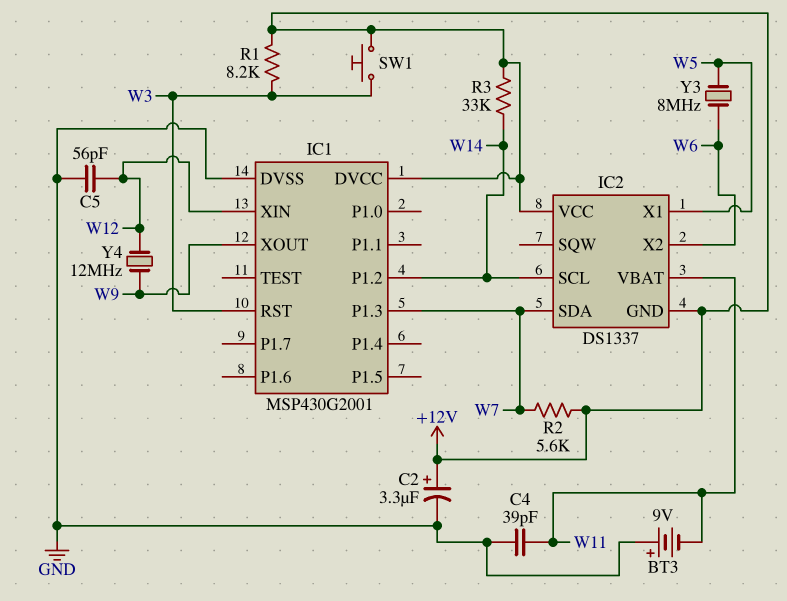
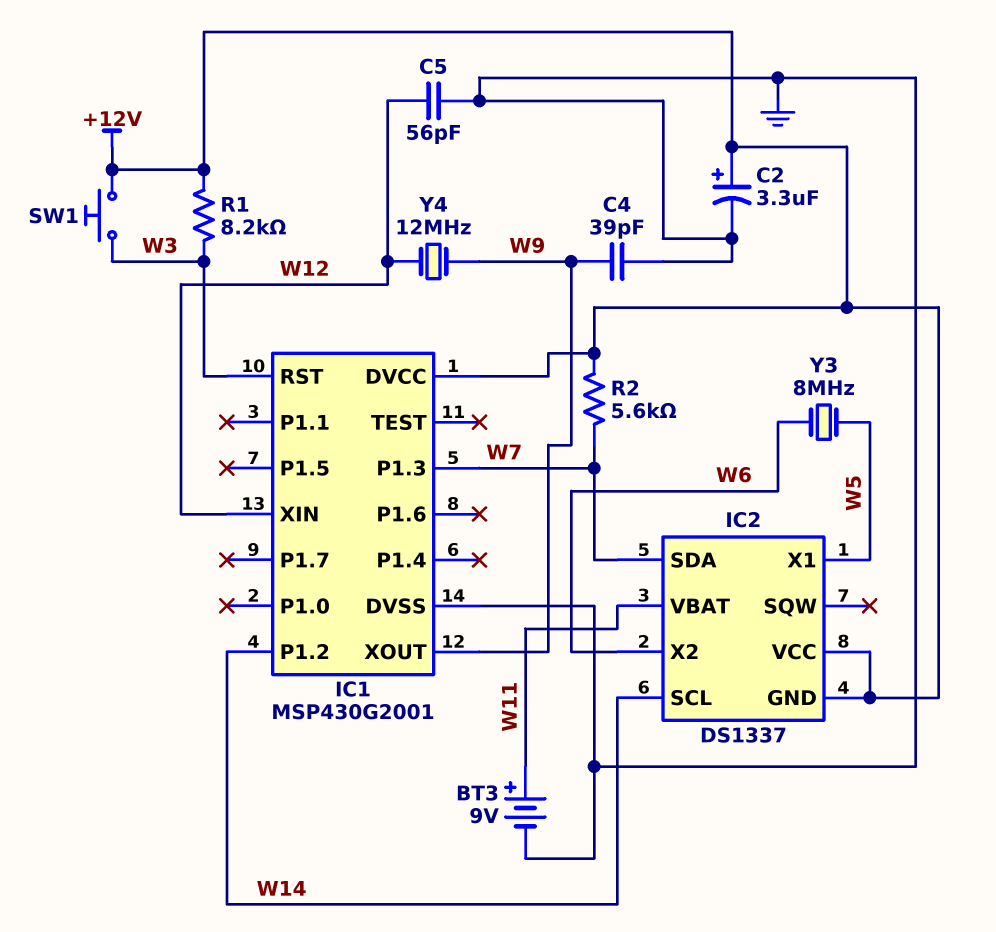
BT3: 9V (plus GND, minus W11) -> 9V (plus W11, minus GND)
C4: 39pF (GND, W11) -> 39pF (GND, W9)
R3: 33k (+12V, W14) -> none

